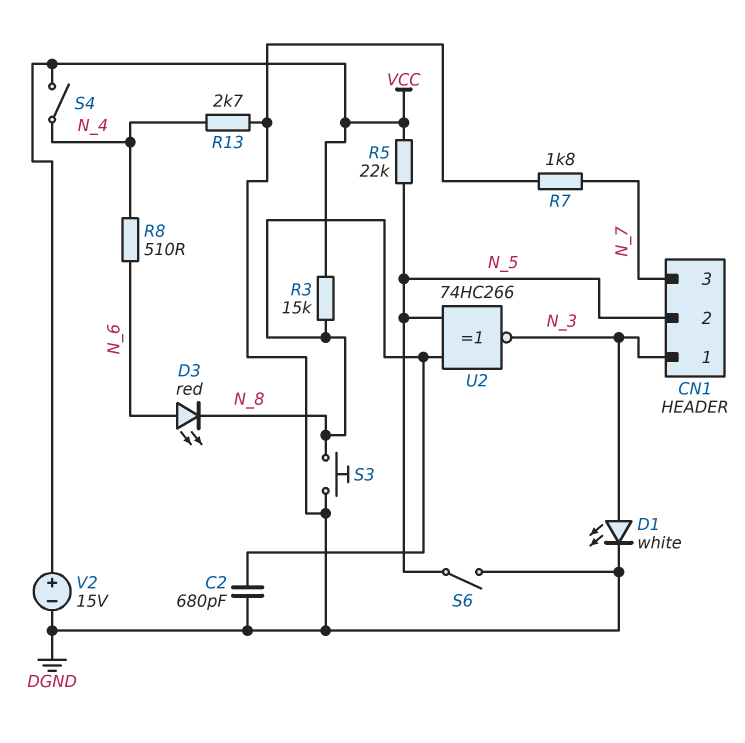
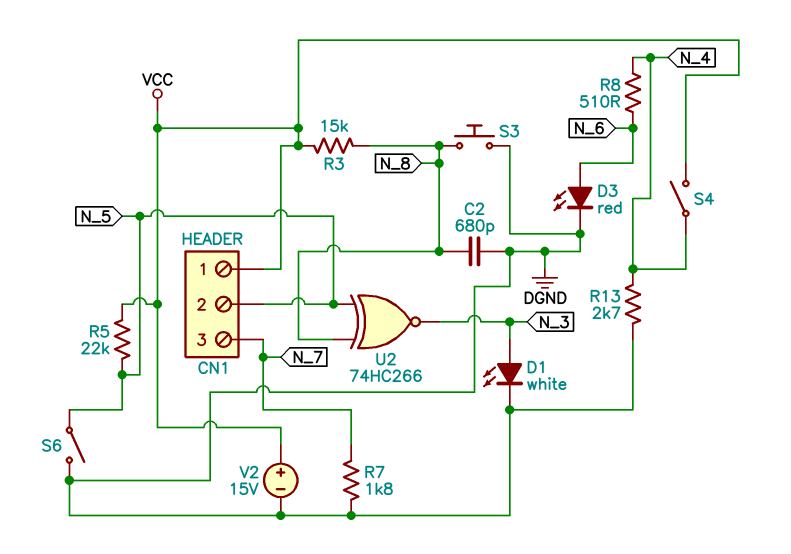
CN1 pin 1: N_3 -> VCC
D3: LED red (A N_6, K N_8) -> LED red (A N_6, K DGND)

